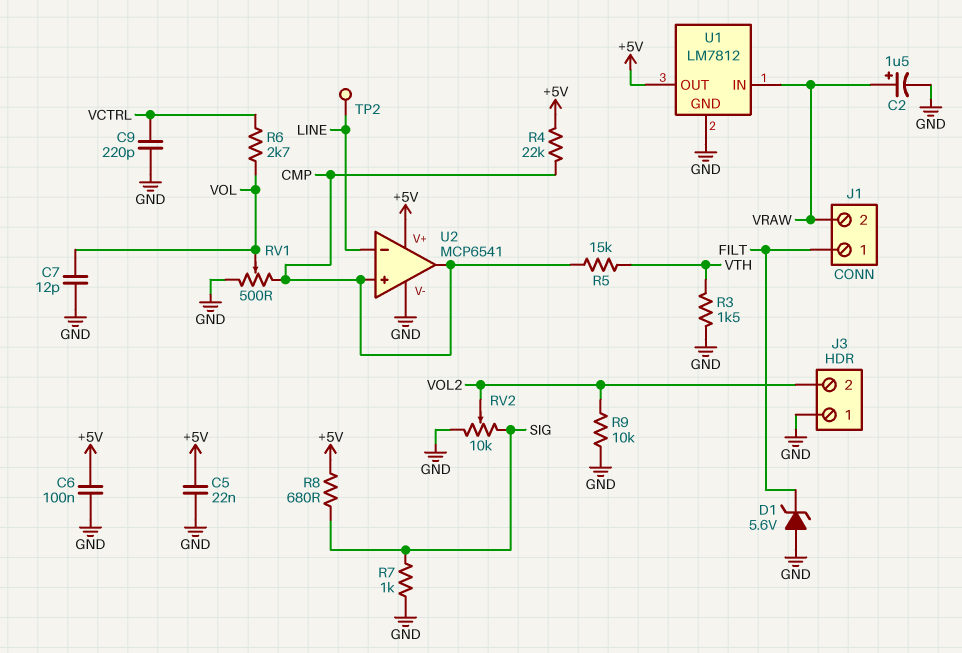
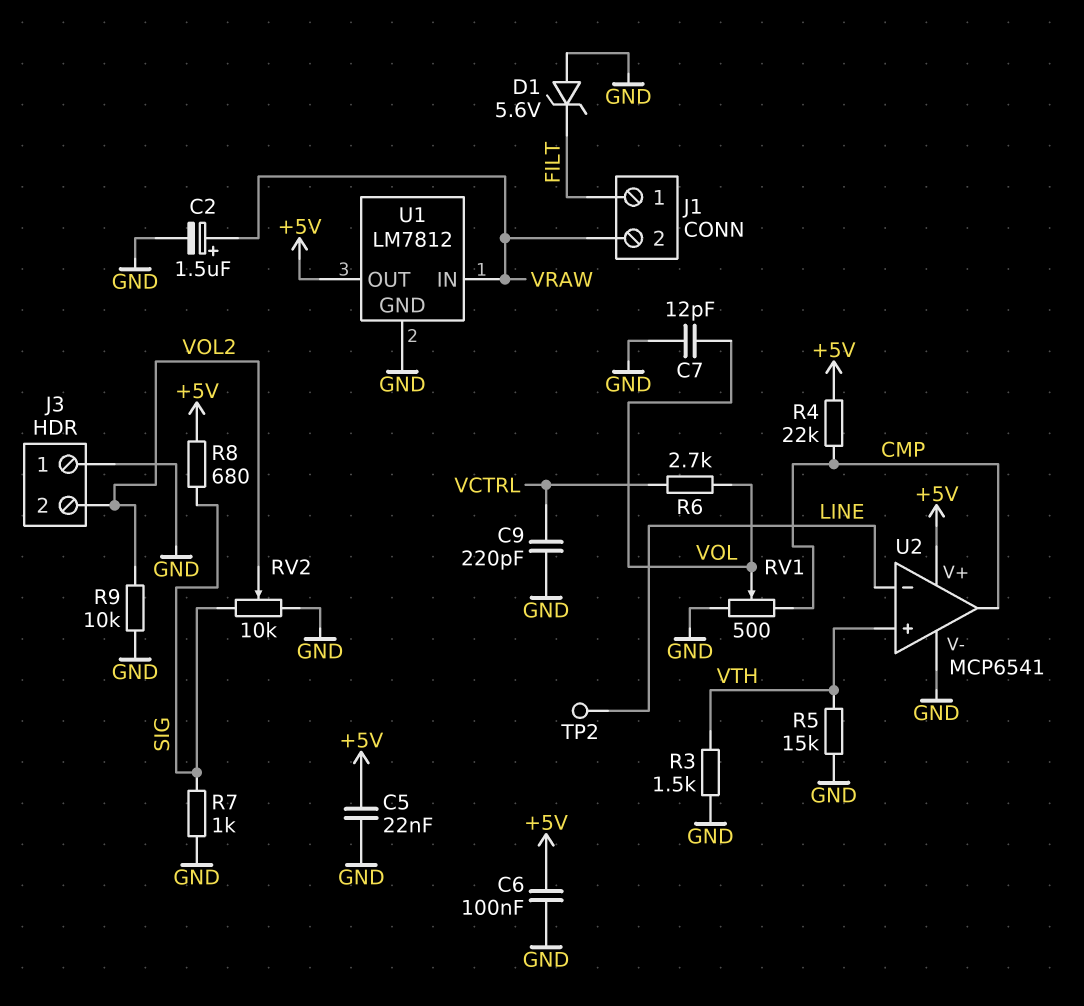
R5: 15k (CMP, VTH) -> 15k (GND, VTH)
U2 pin in+: CMP -> VTH

